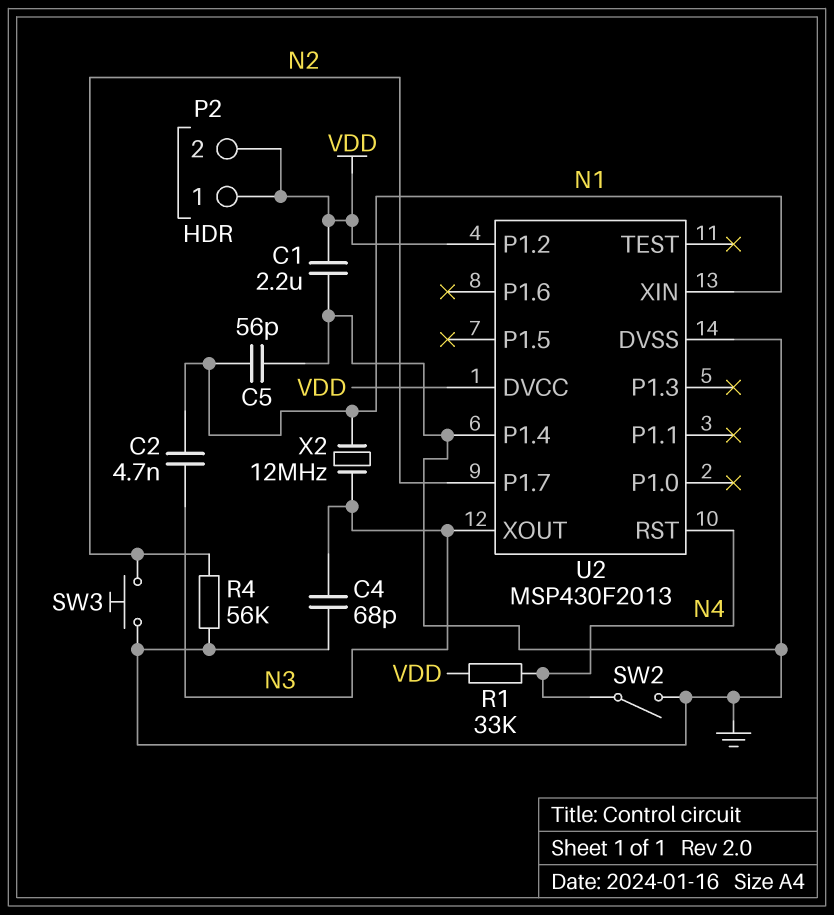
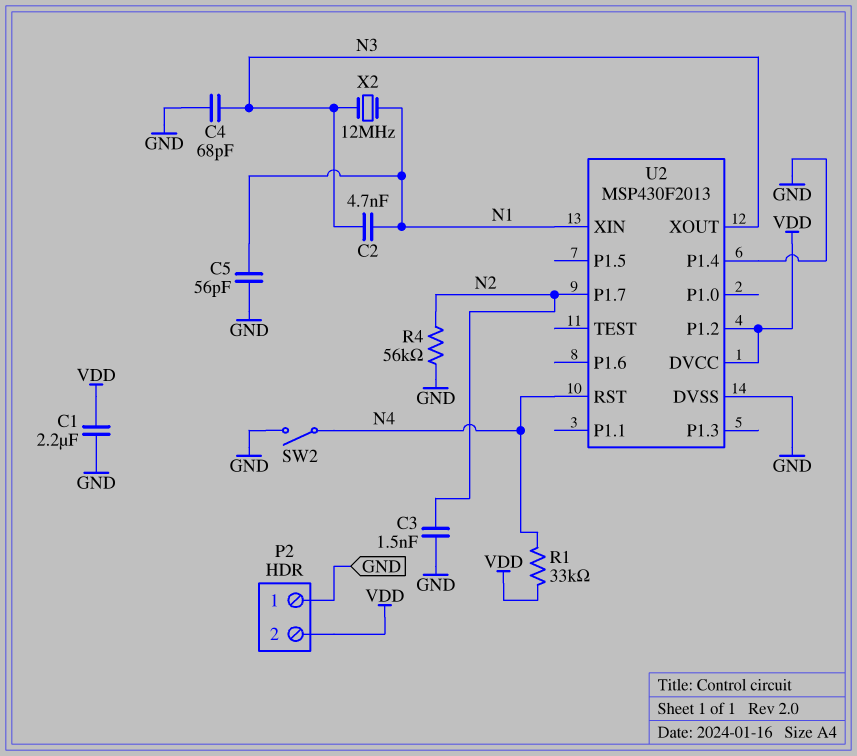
C3: none -> 1.5nF (GND, N2)
P2 pin 1: VDD -> GND
SW3: button (GND, N2) -> none

